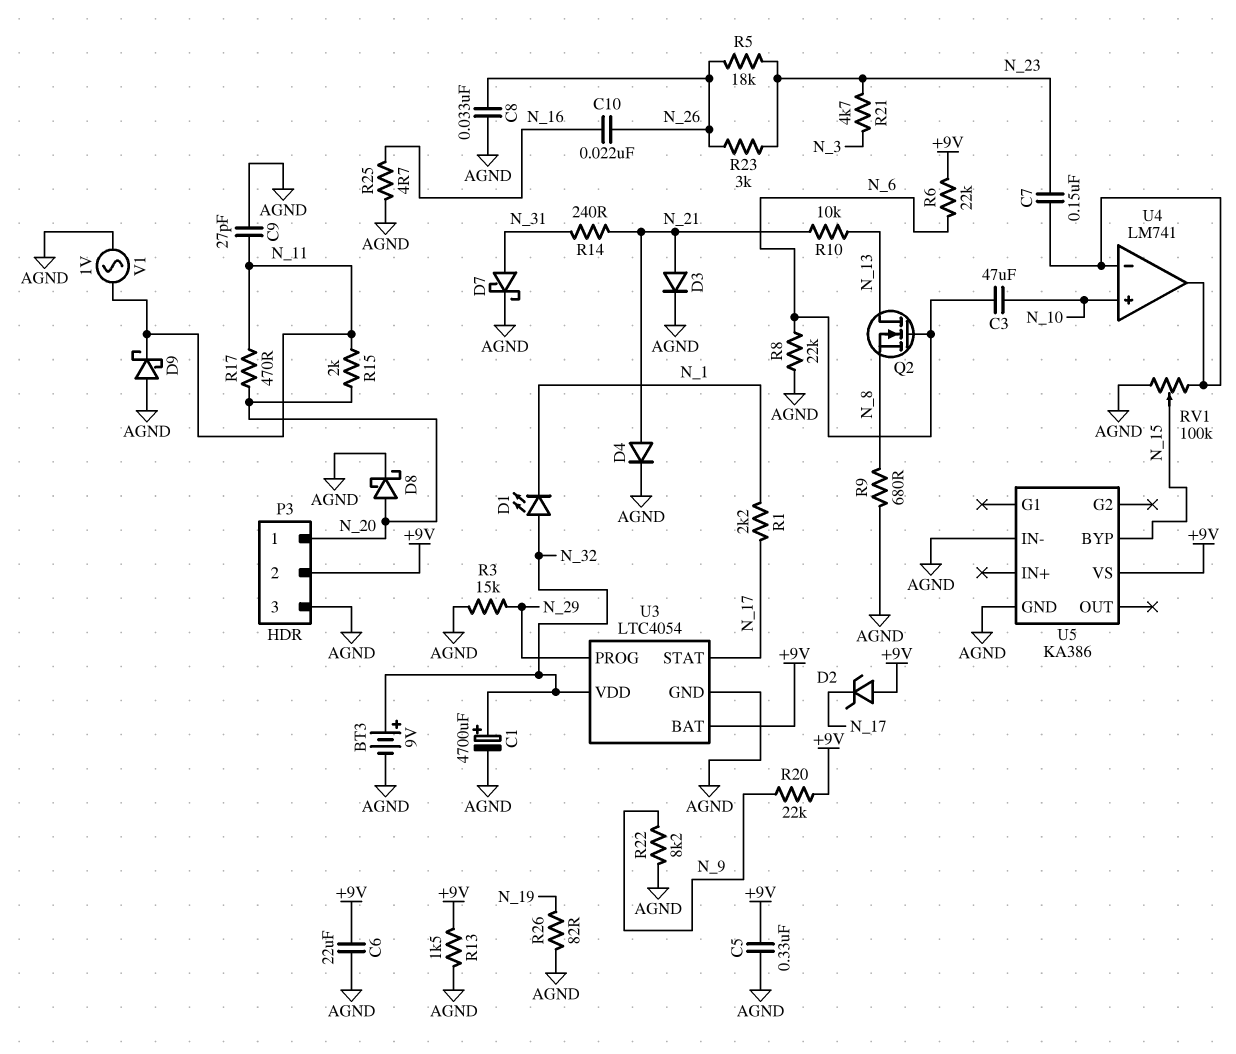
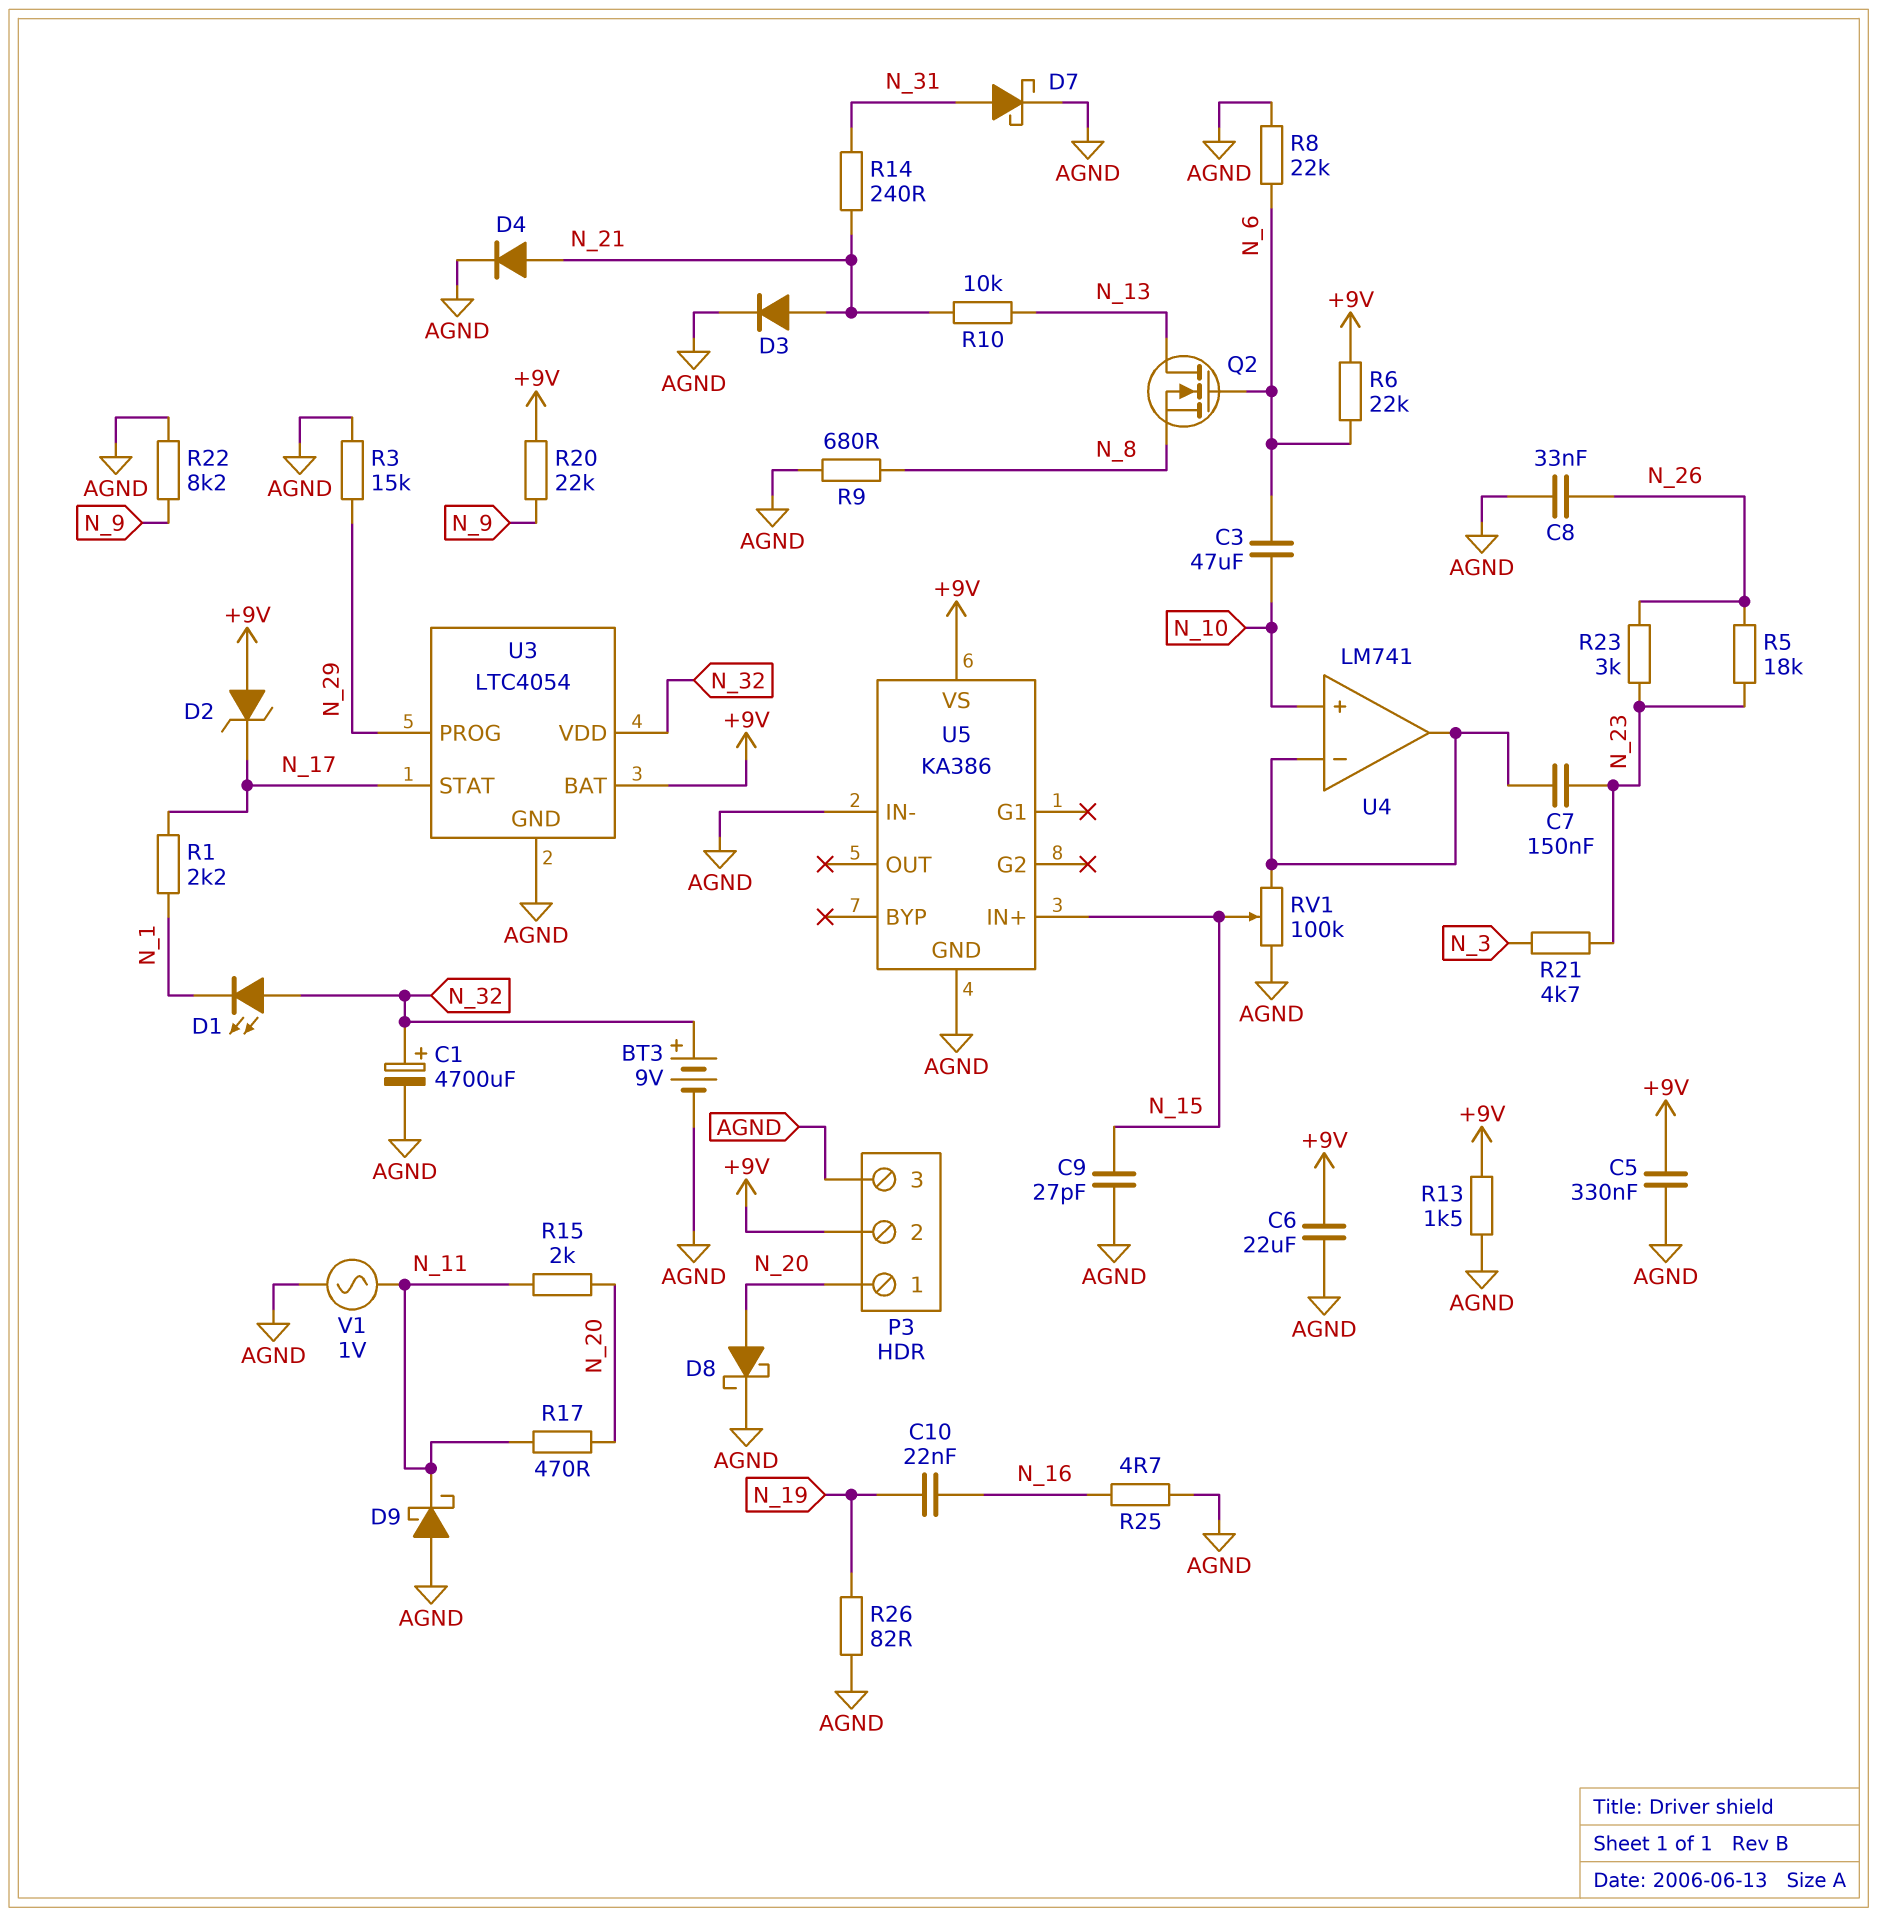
C9: 27pF (AGND, N_11) -> 27pF (AGND, N_15)
C10: 22nF (N_16, N_26) -> 22nF (N_16, N_19)
U5 pin BYP: N_15 -> none
U5 pin IN+: none -> N_15

